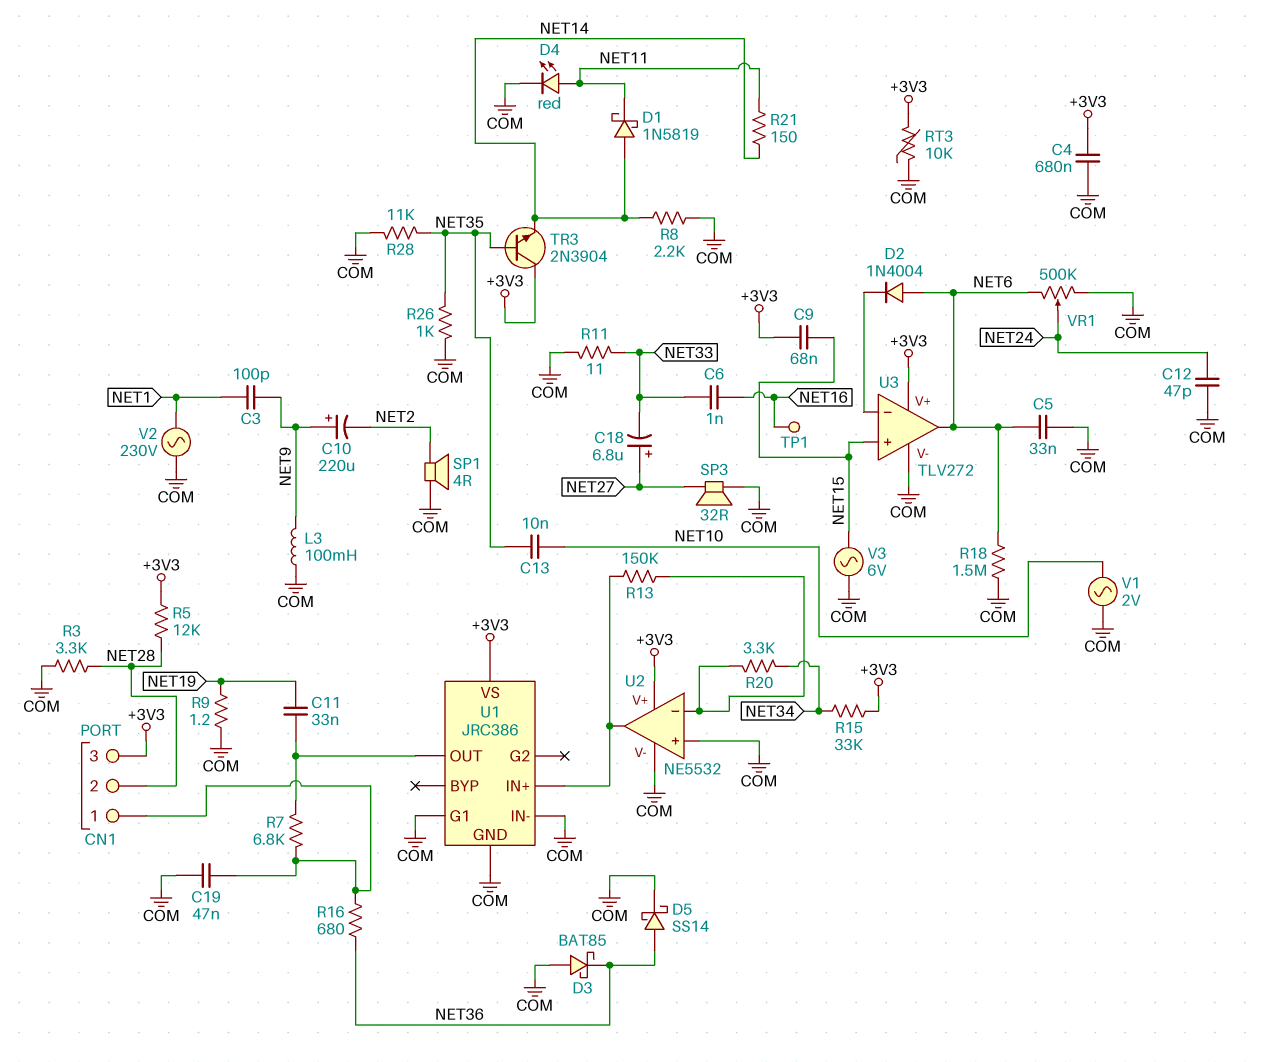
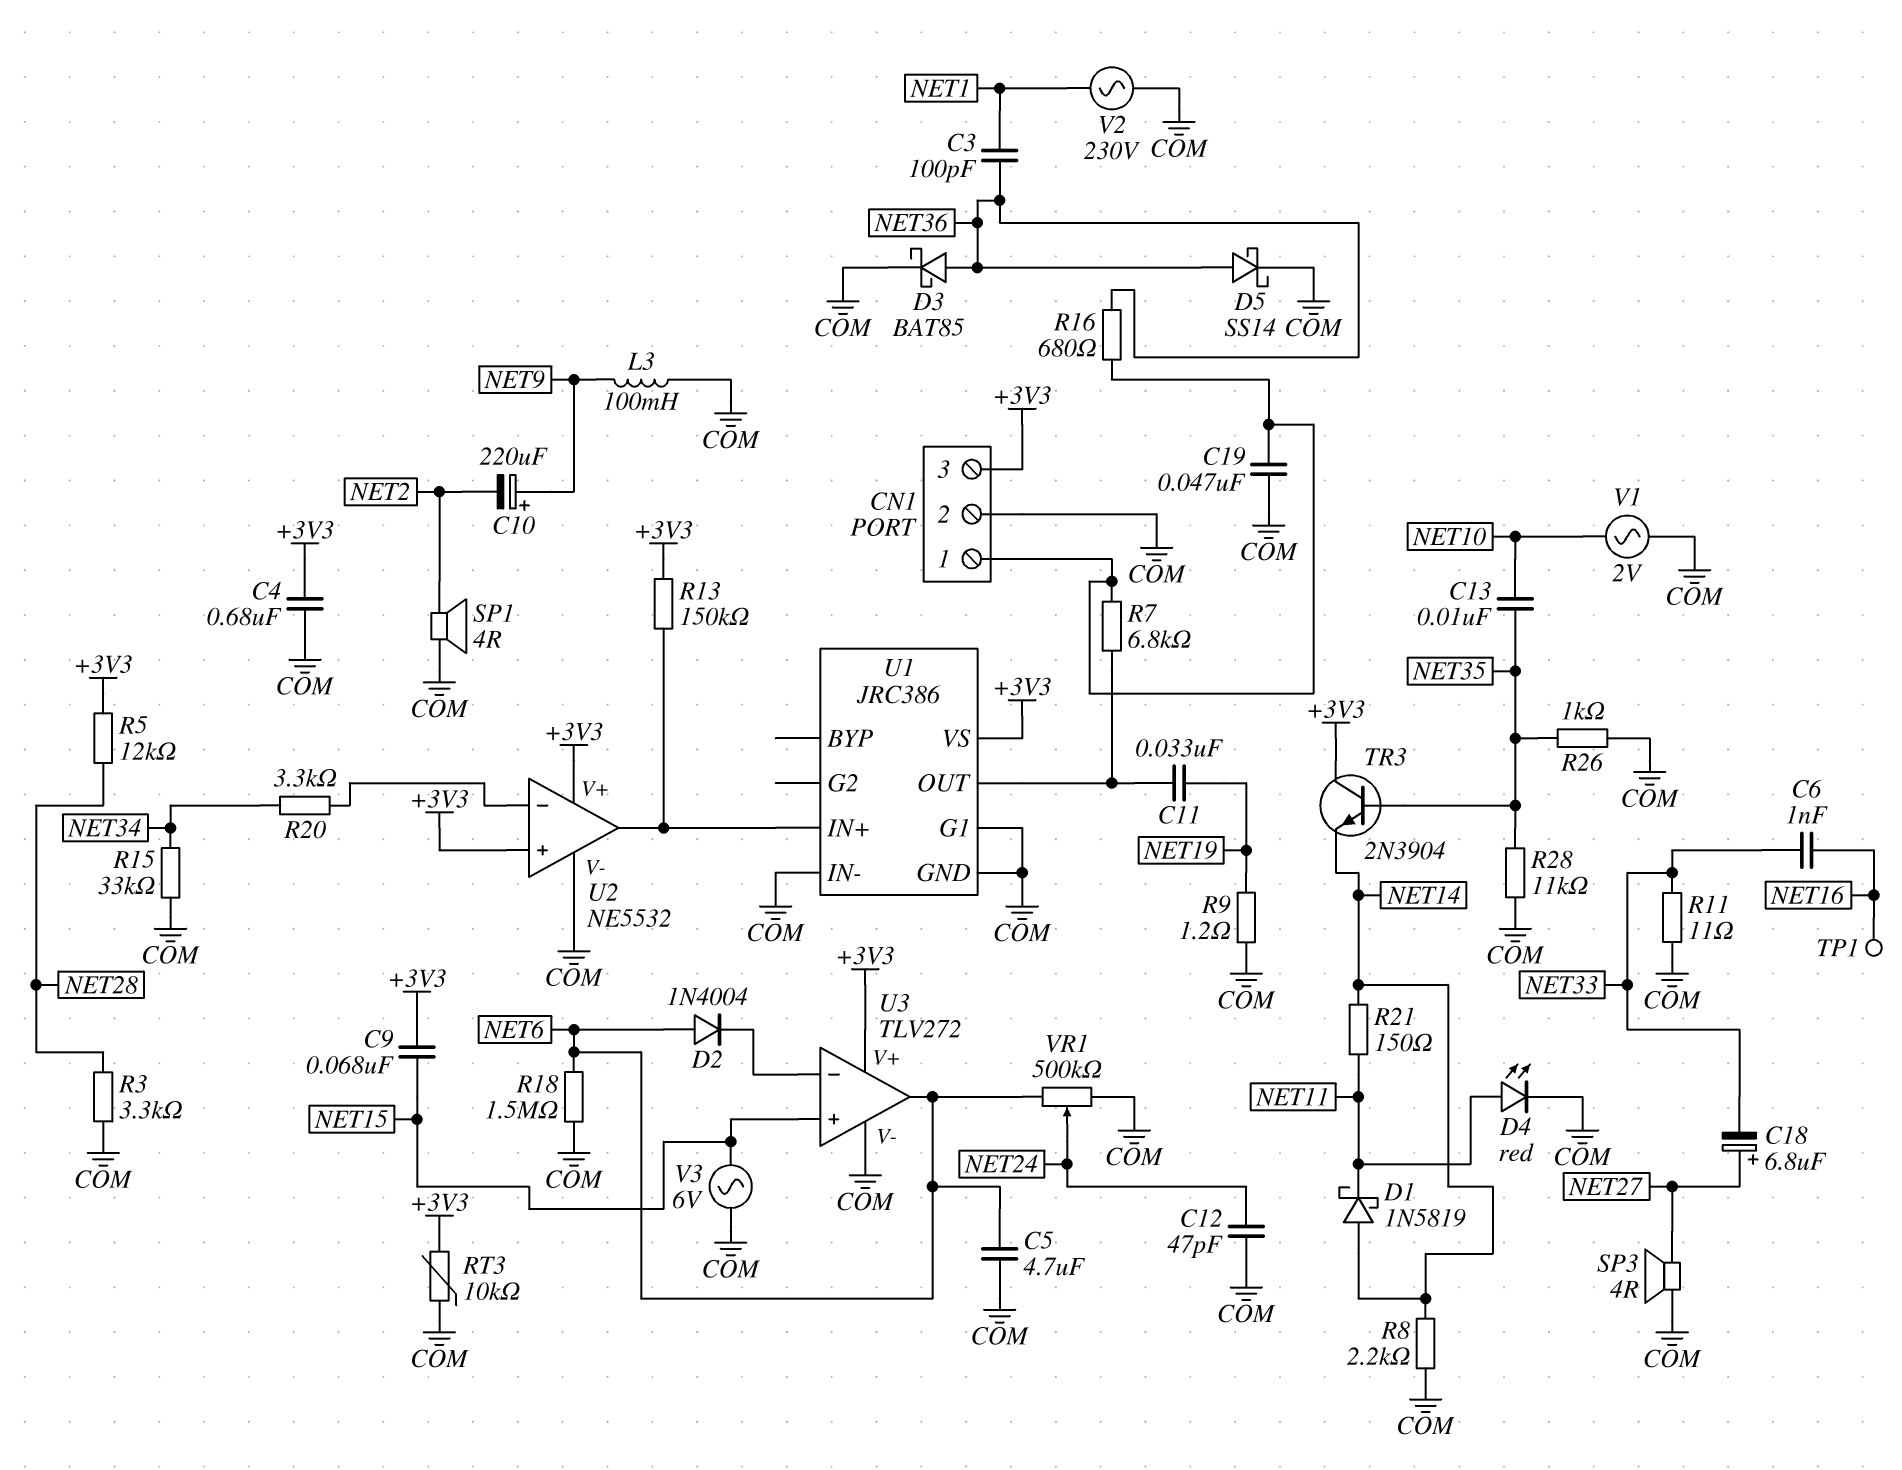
C3: 100pF (NET1, NET9) -> 100pF (NET1, NET36)
C5: 33nF (COM, NET6) -> 4.7uF (COM, NET6)
CN1 pin 2: NET28 -> COM
D3: schottky BAT85 (A COM, K NET36) -> schottky BAT85 (A NET36, K COM)
R13: 150k (U1/IN+, U2/in-) -> 150k (+3V3, U1/IN+)
R15: 33k (+3V3, NET34) -> 33k (COM, NET34)
SP3: speaker 32R (COM, NET27) -> speaker 4R (COM, NET27)
U2 pin in+: COM -> +3V3

